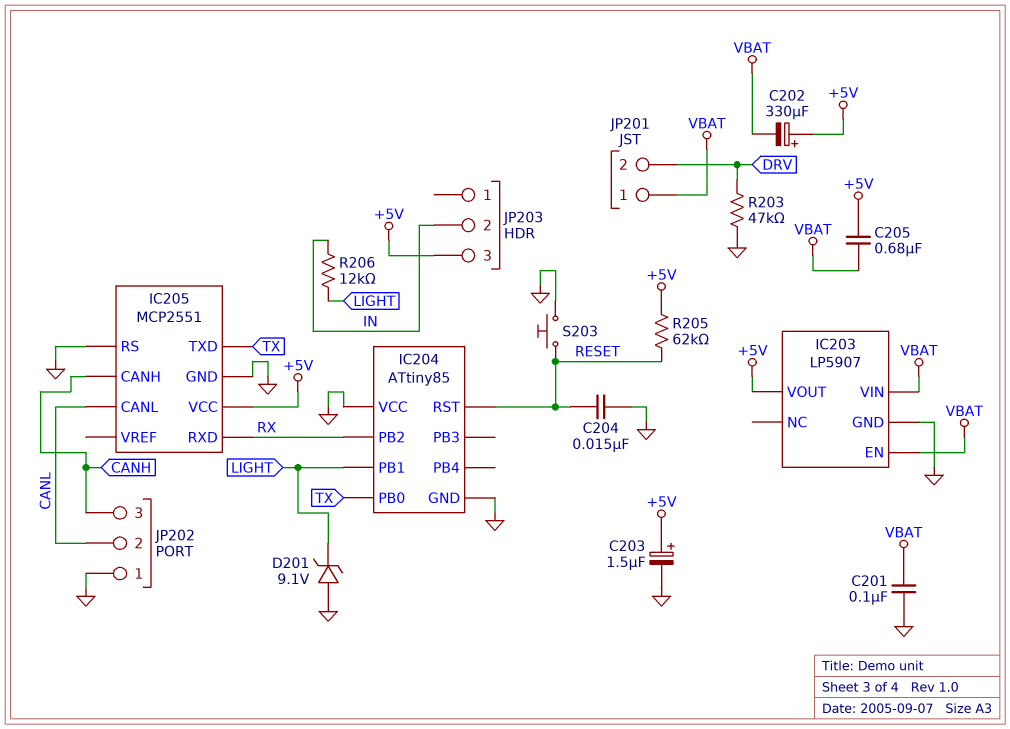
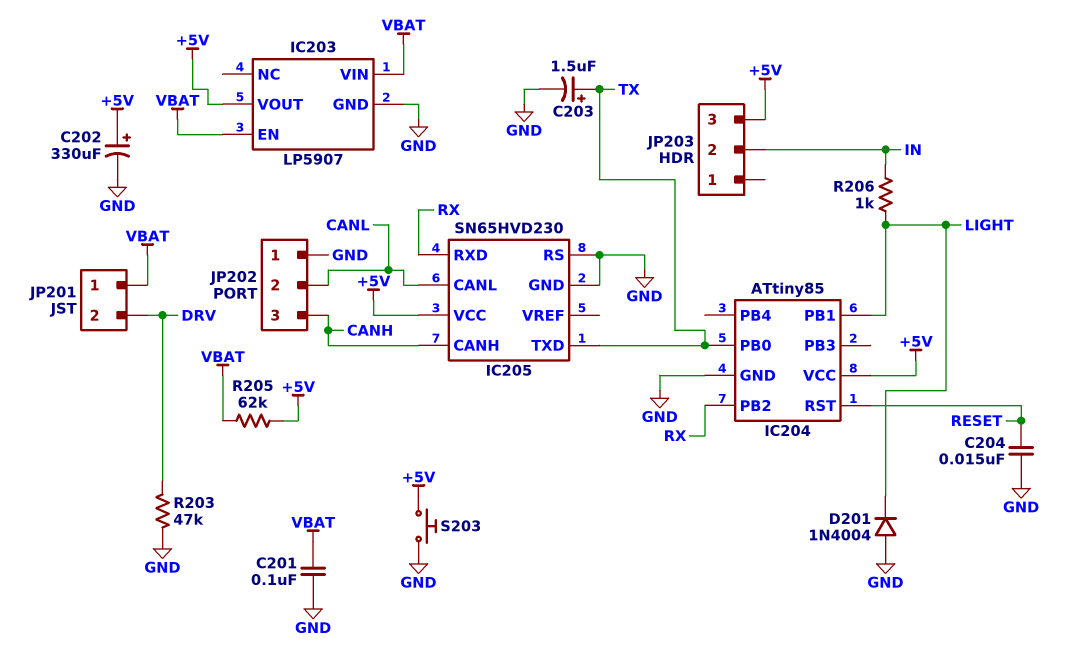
C202: 330uF (plus +5V, minus VBAT) -> 330uF (plus +5V, minus GND)
C203: 1.5uF (plus +5V, minus GND) -> 1.5uF (plus TX, minus GND)
C205: 680nF (+5V, VBAT) -> none
D201: zener 9.1V (A GND, K LIGHT) -> diode 1N4004 (A GND, K LIGHT)
IC204 pin VCC: GND -> +5V
IC205: MCP2551 -> SN65HVD230
R205: 62k (+5V, RESET) -> 62k (+5V, VBAT)
R206: 12k (IN, LIGHT) -> 1k (IN, LIGHT)
S203: button (GND, RESET) -> button (+5V, GND)

